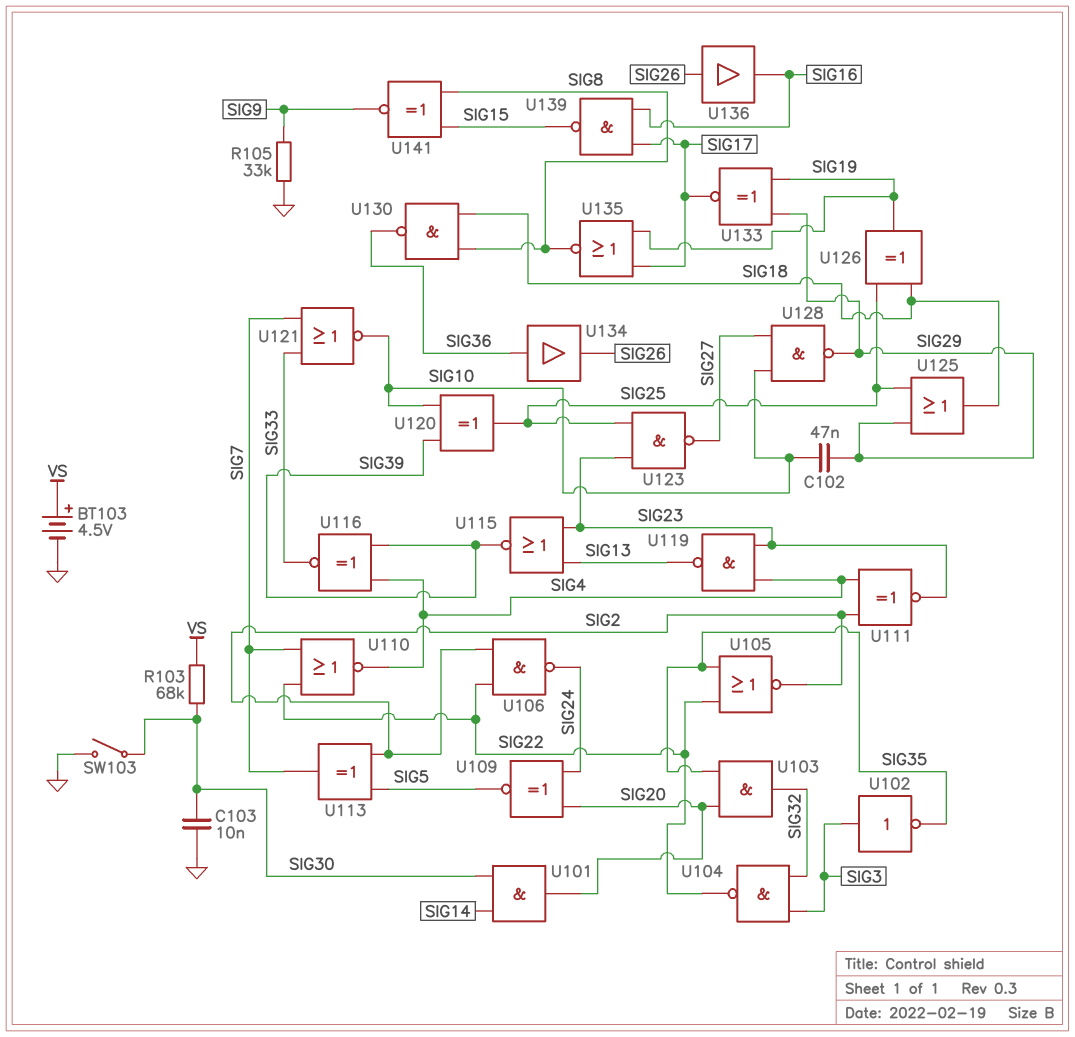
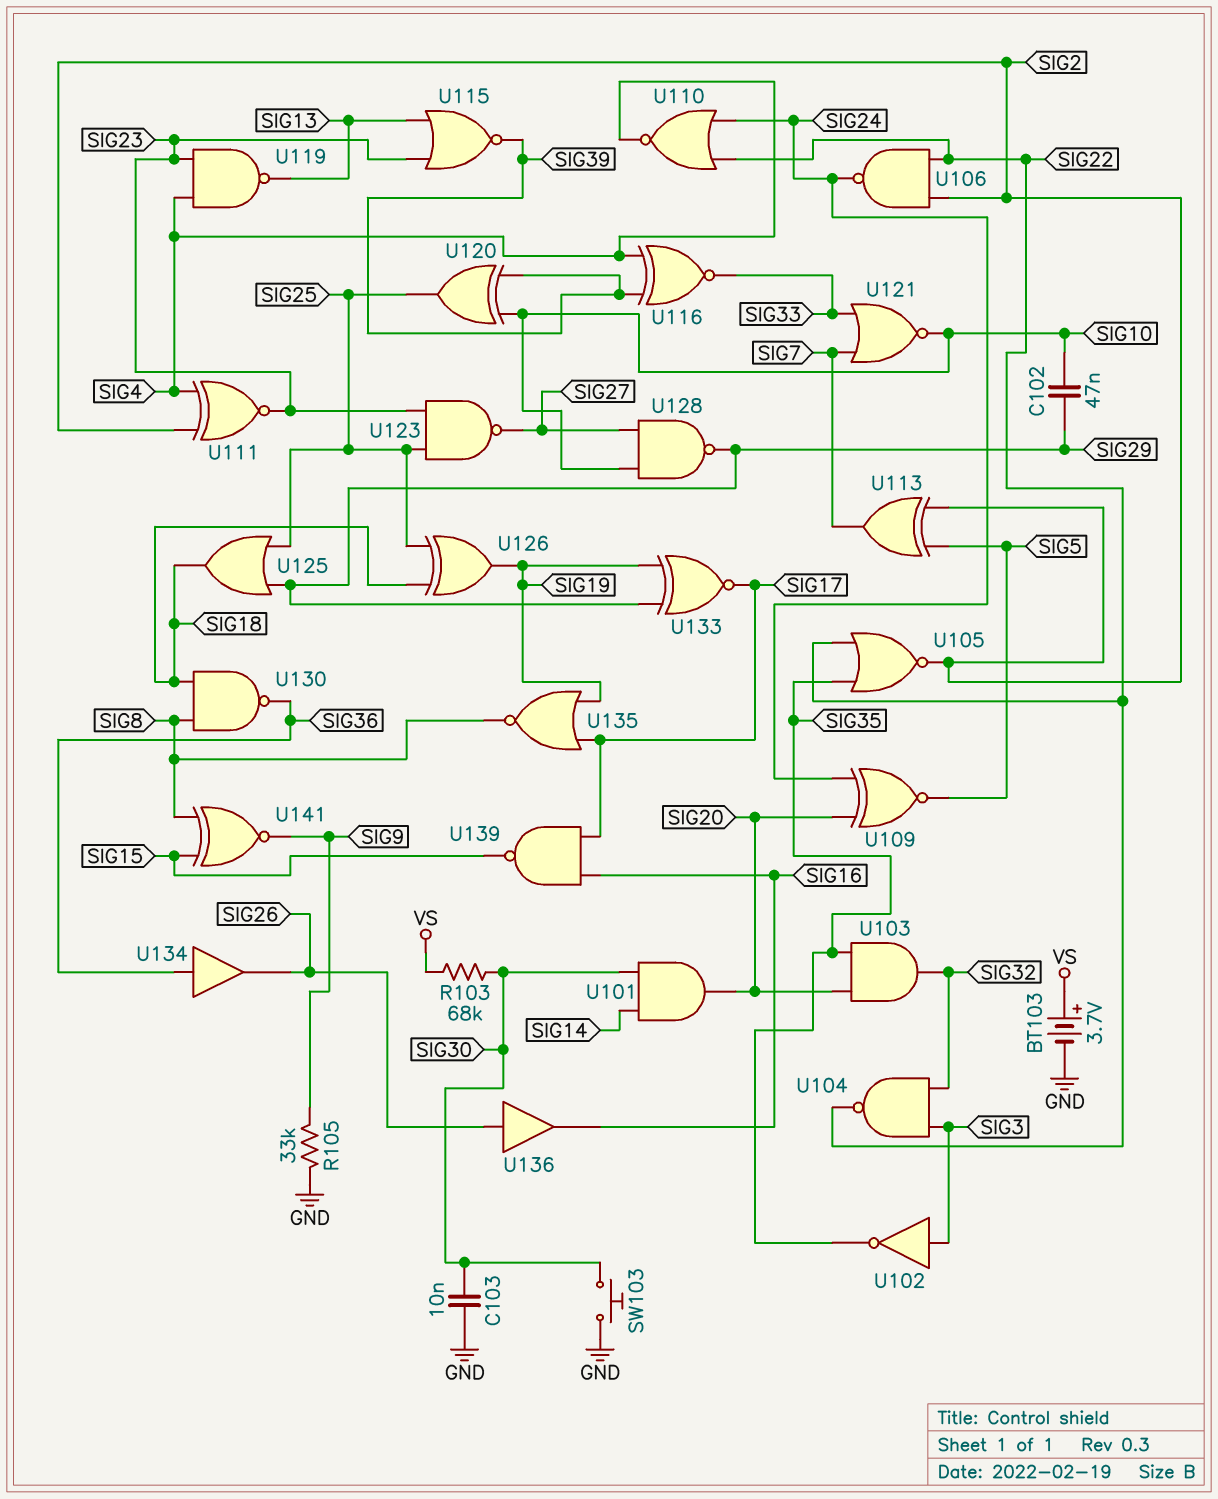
BT103: 4.5V (plus VS, minus GND) -> 3.7V (plus VS, minus GND)
SW103: switch (GND, SIG30) -> button (GND, SIG30)
U110: NOR (in SIG7, in SIG22, out SIG4) -> NOR (in SIG22, in SIG24, out SIG4)

